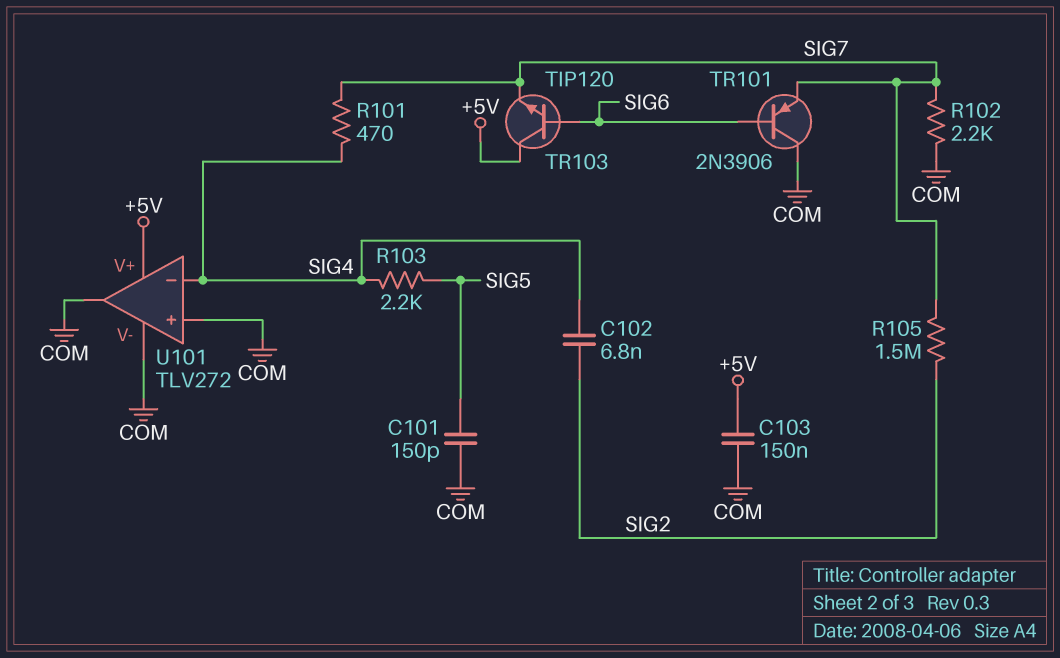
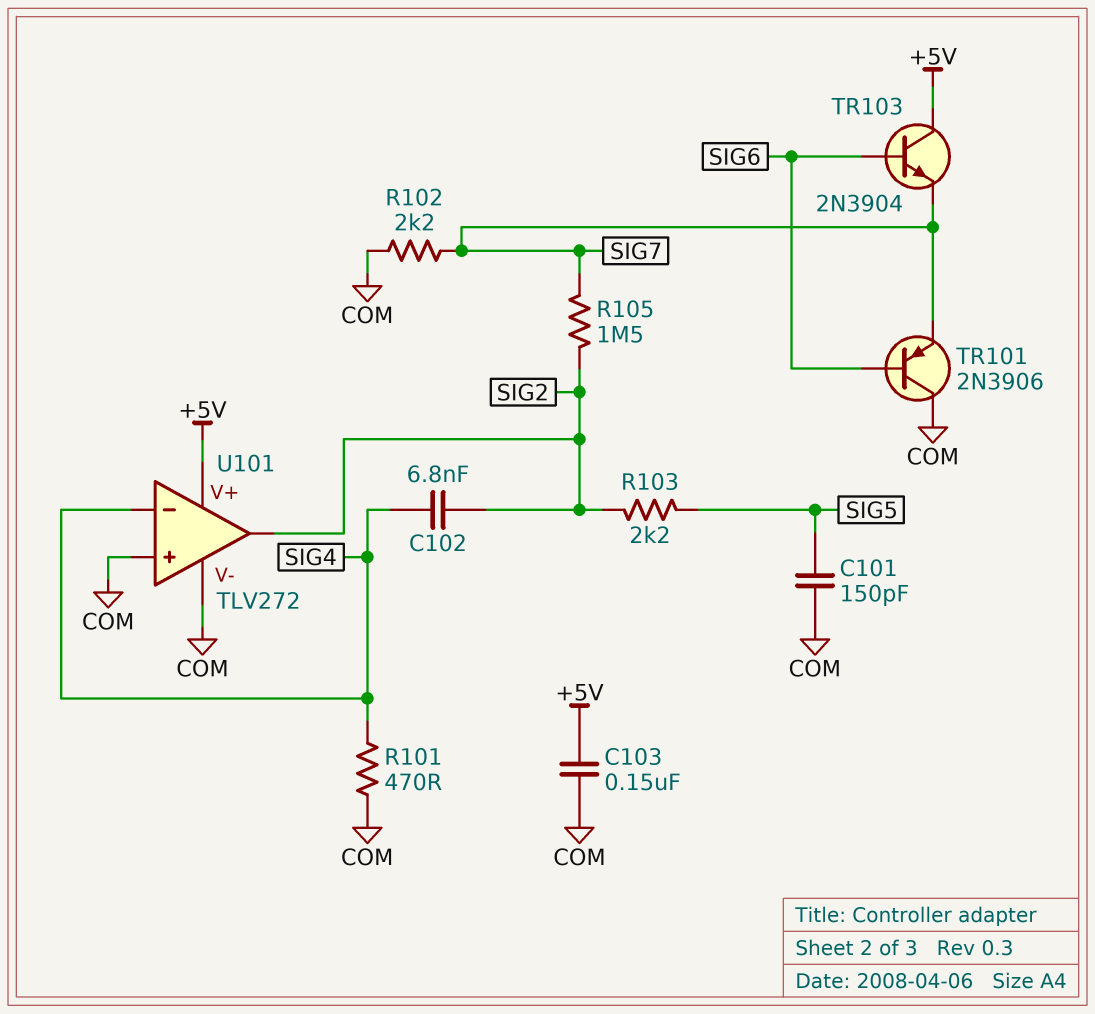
R101: 470 (SIG4, SIG7) -> 470 (COM, SIG4)
R103: 2.2k (SIG4, SIG5) -> 2.2k (SIG2, SIG5)
TR103: NPN TIP120 (B SIG6, C +5V, E SIG7) -> NPN 2N3904 (B SIG6, C +5V, E SIG7)
U101 pin out: COM -> SIG2

